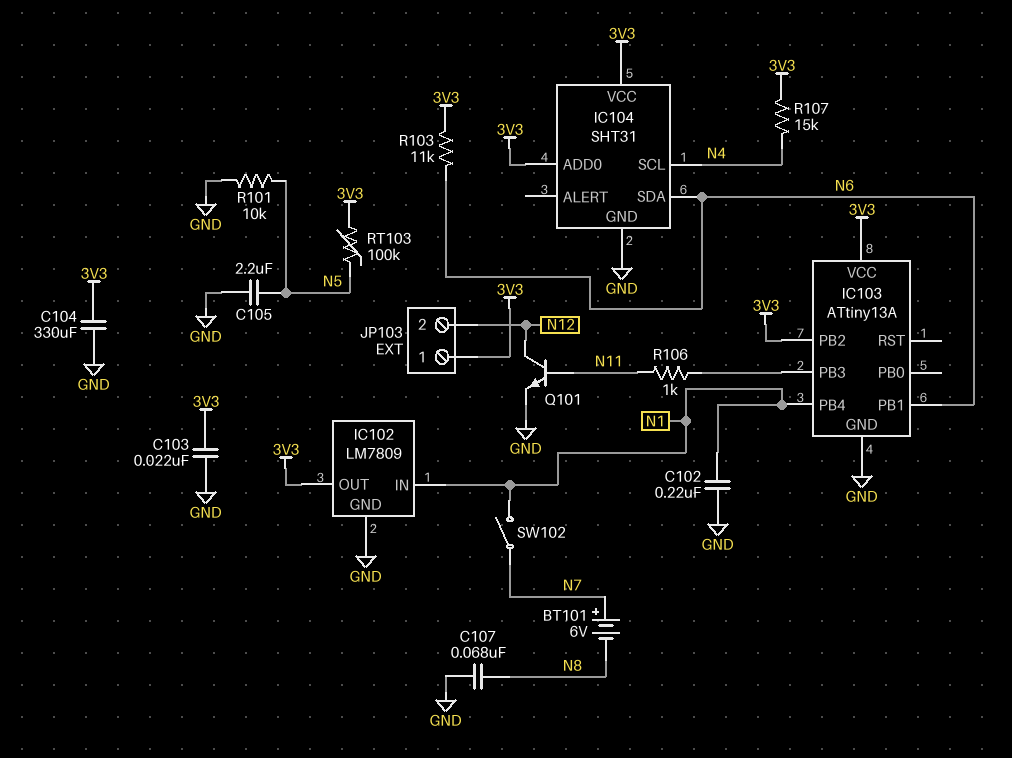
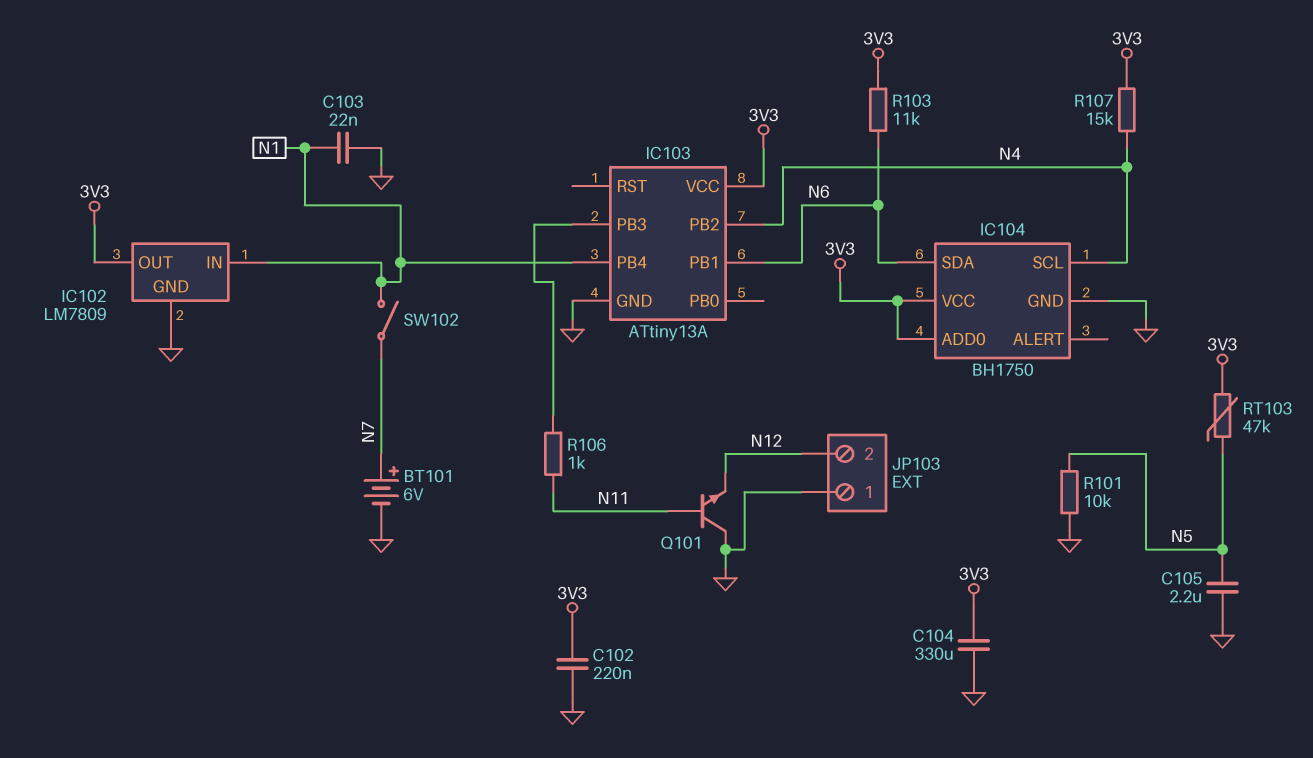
BT101: 6V (plus N7, minus N8) -> 6V (plus N7, minus GND)
C102: 220nF (GND, N1) -> 220nF (3V3, GND)
C103: 22nF (3V3, GND) -> 22nF (GND, N1)
C107: 68nF (GND, N8) -> none
IC103 pin PB2: 3V3 -> N4
IC104: SHT31 -> BH1750
JP103 pin 1: 3V3 -> GND
Q101: NPN (B N11, C N12, E GND) -> NPN (B N11, C GND, E N12)
RT103: 100k (3V3, N5) -> 47k (3V3, N5)

